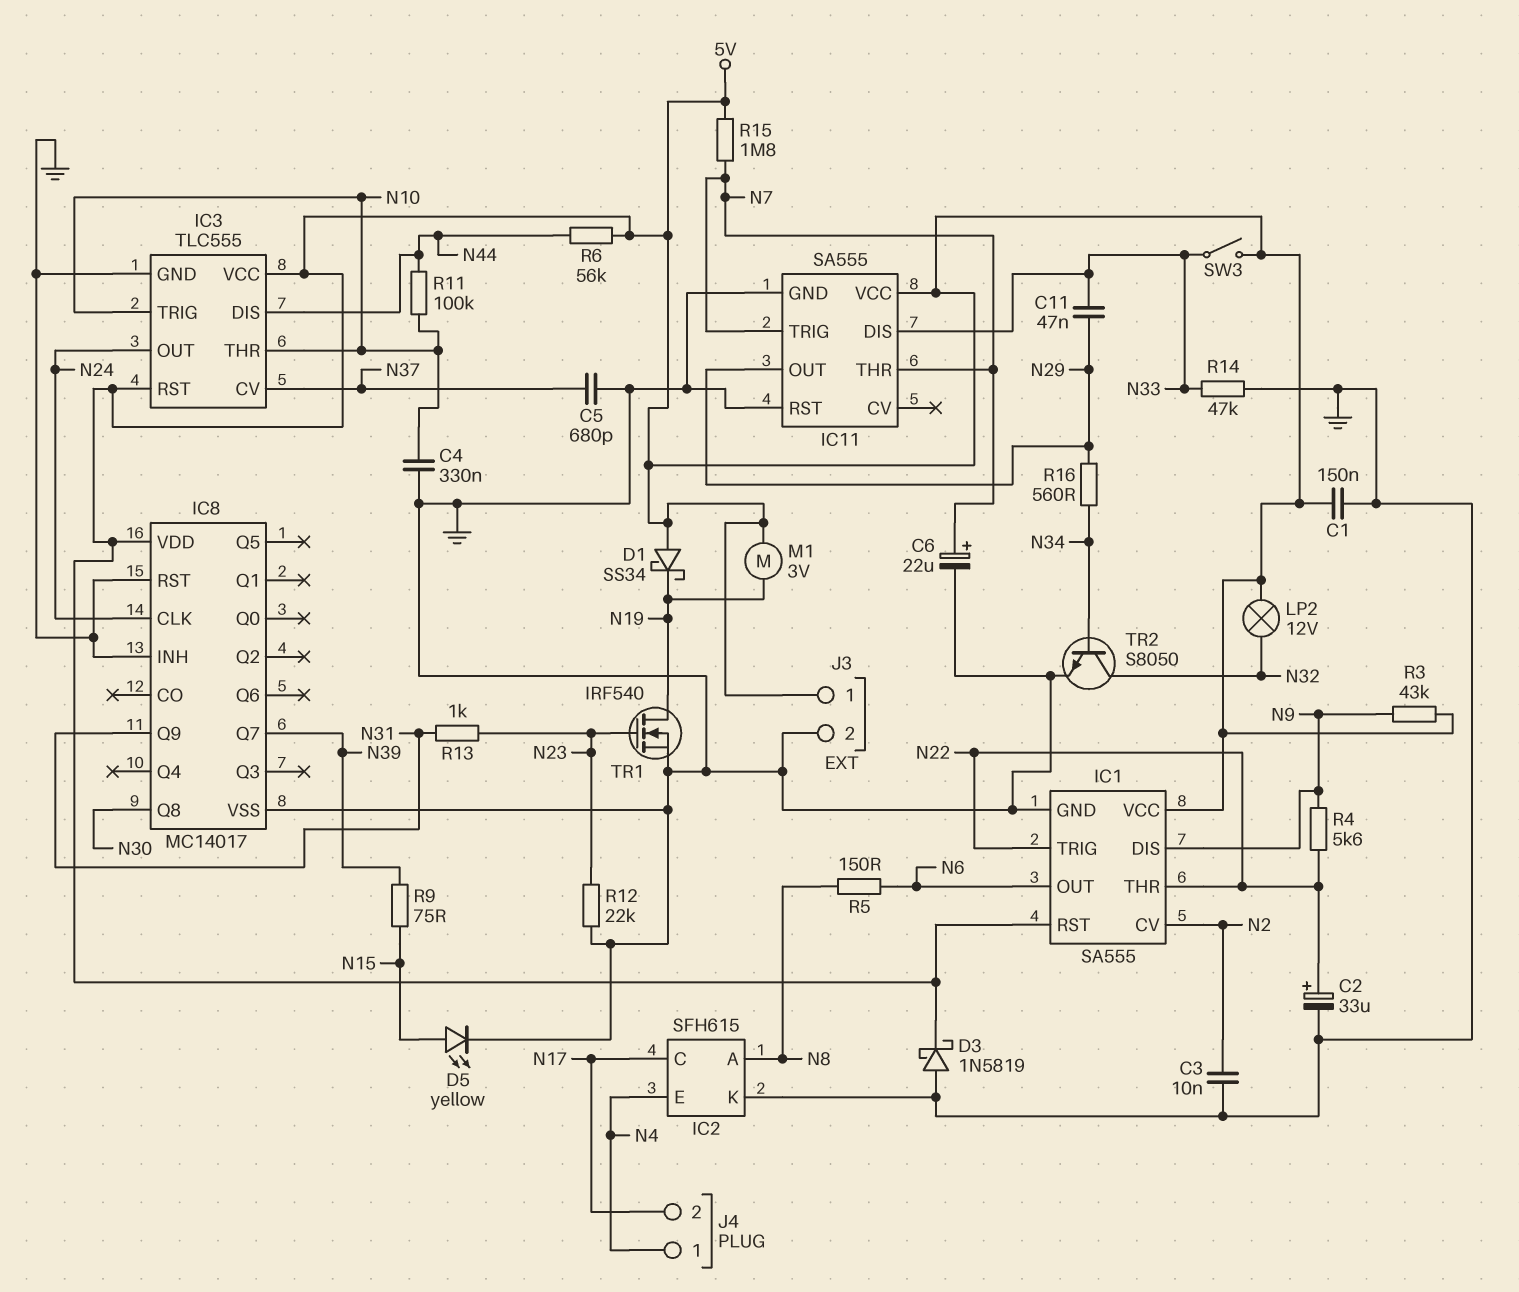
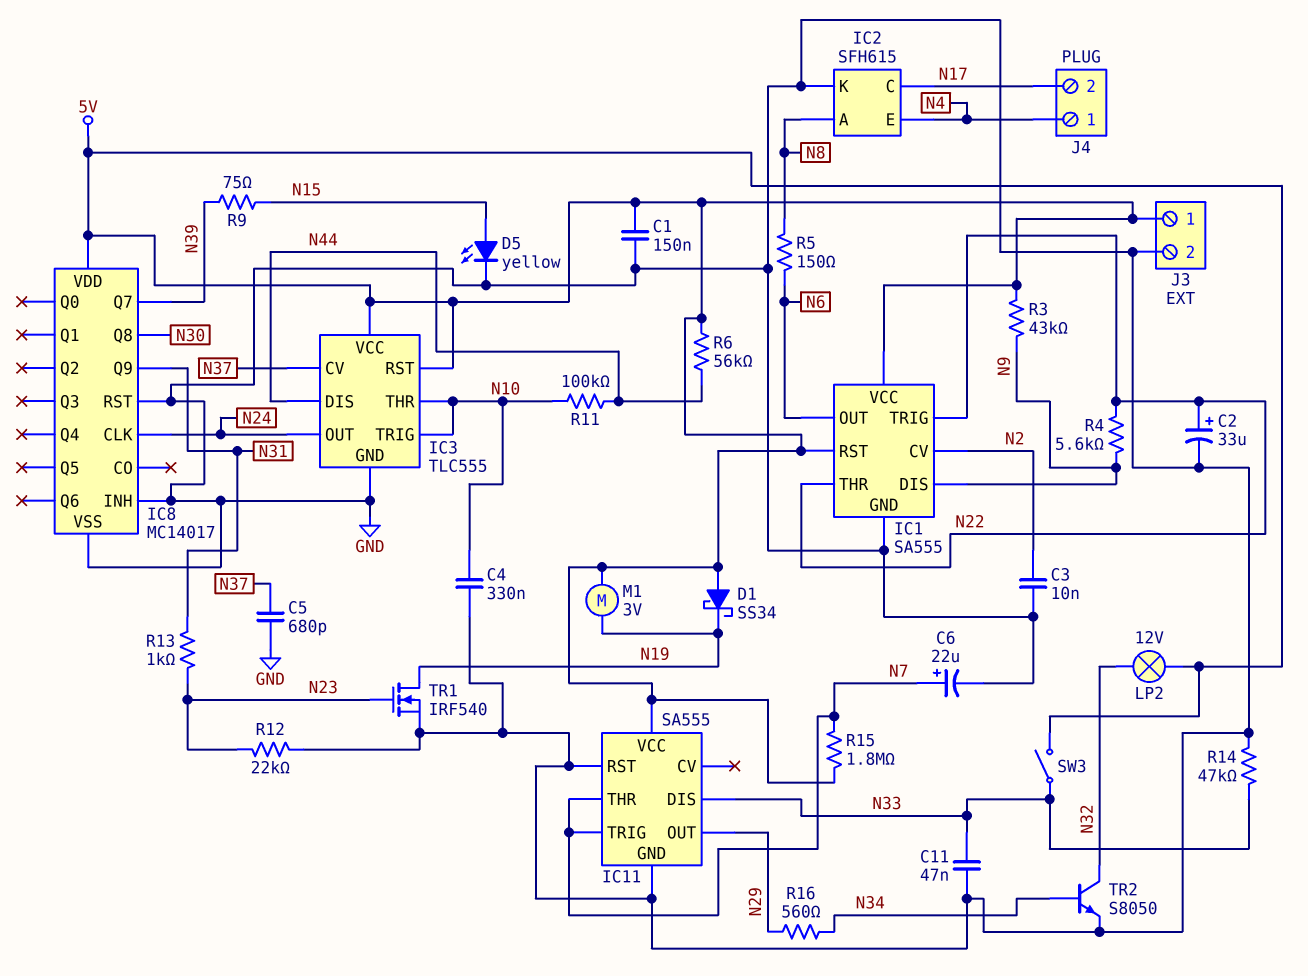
C11: 47nF (N29, N33) -> 47nF (GND, N33)
D3: schottky 1N5819 (A GND, K 5V) -> none

